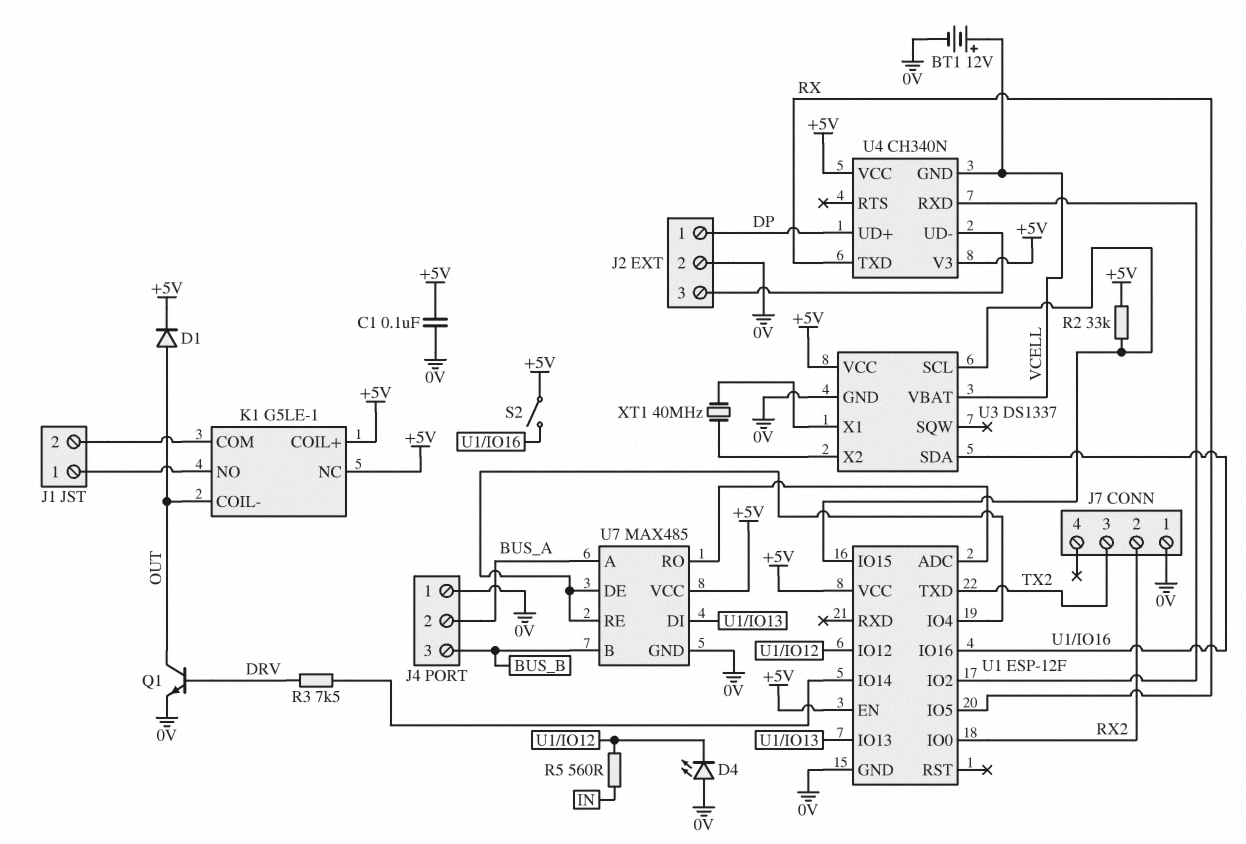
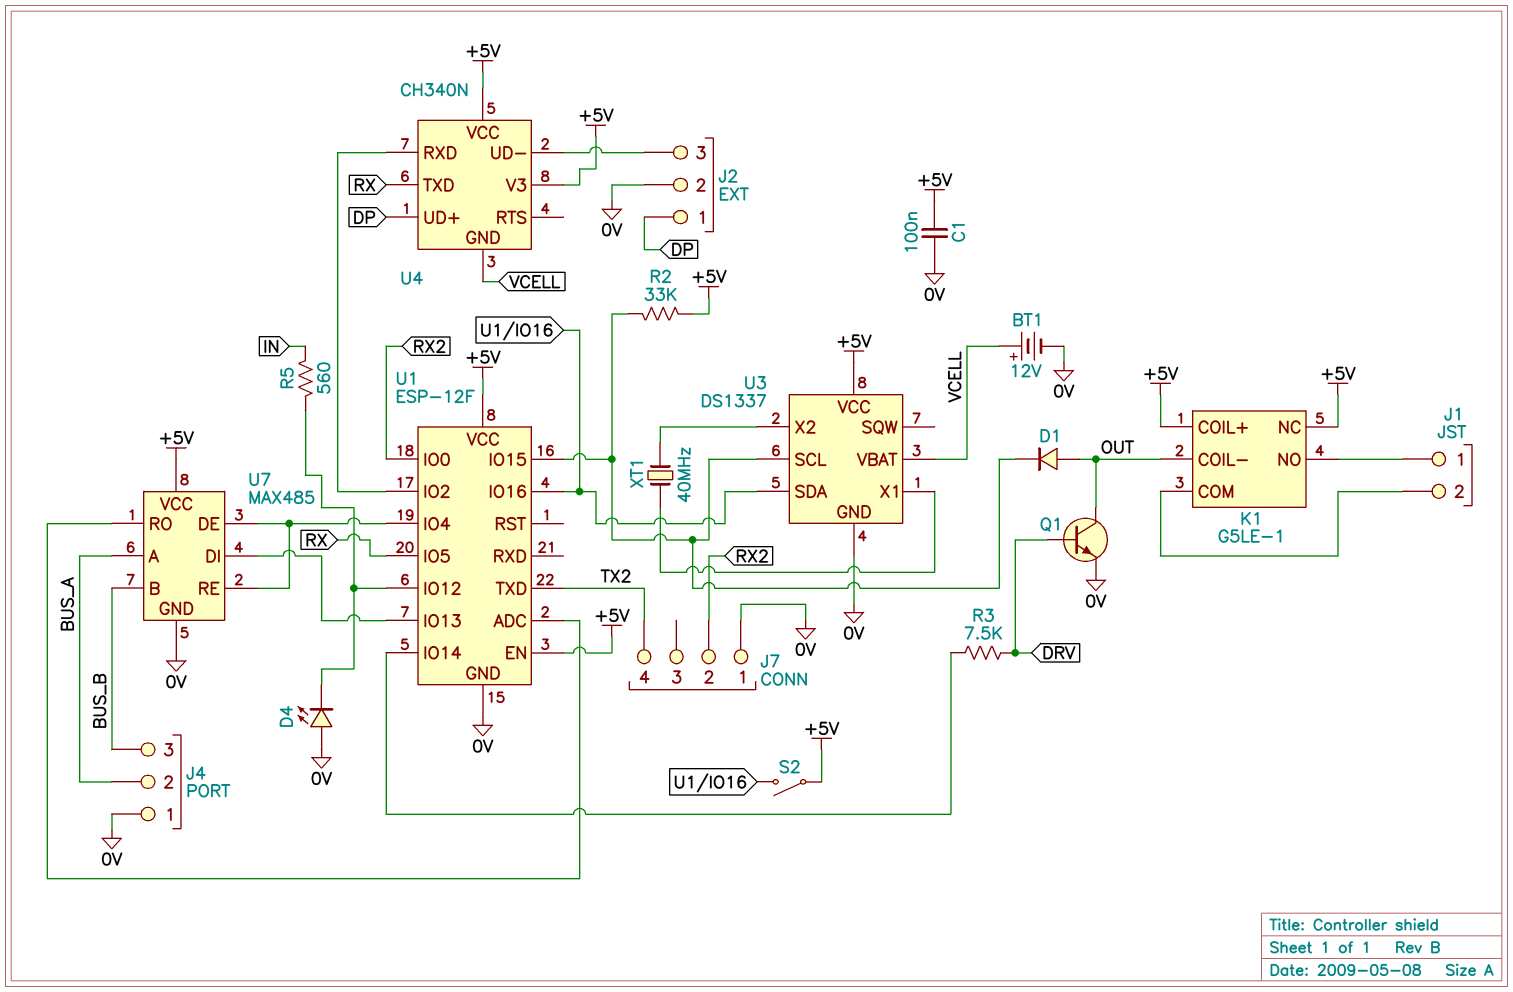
D1: diode (A OUT, K +5V) -> diode (A OUT, K U1/IO15)
J7 pin 3: TX2 -> none
J7 pin 4: none -> TX2

